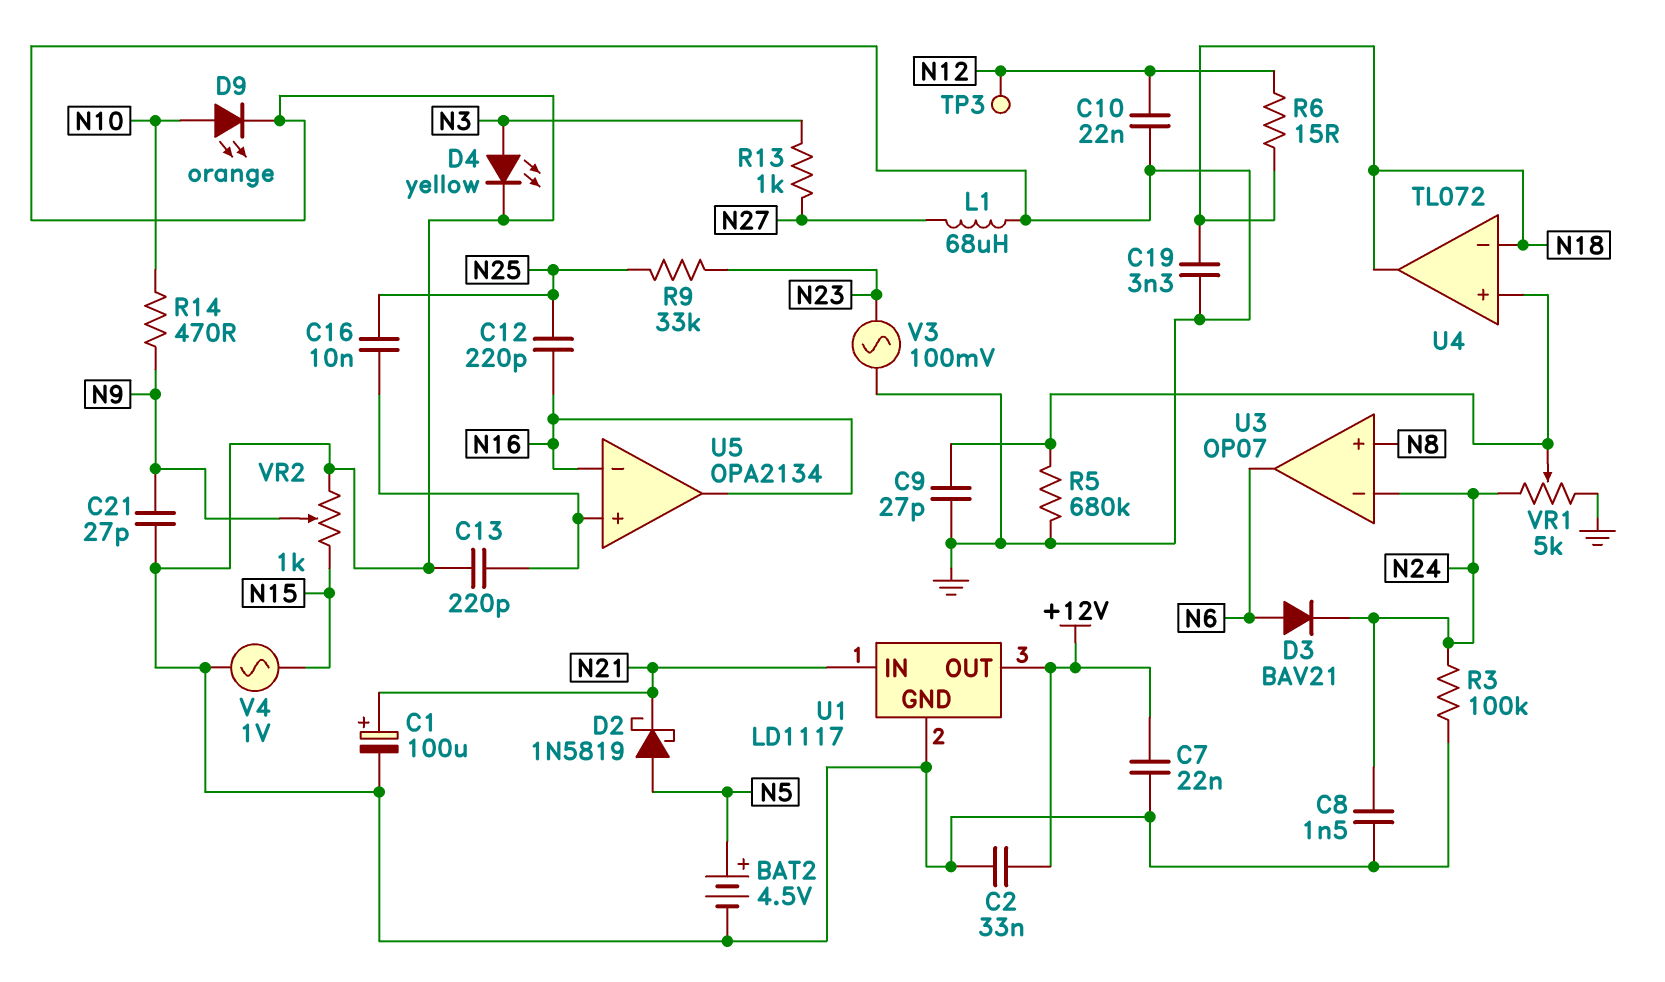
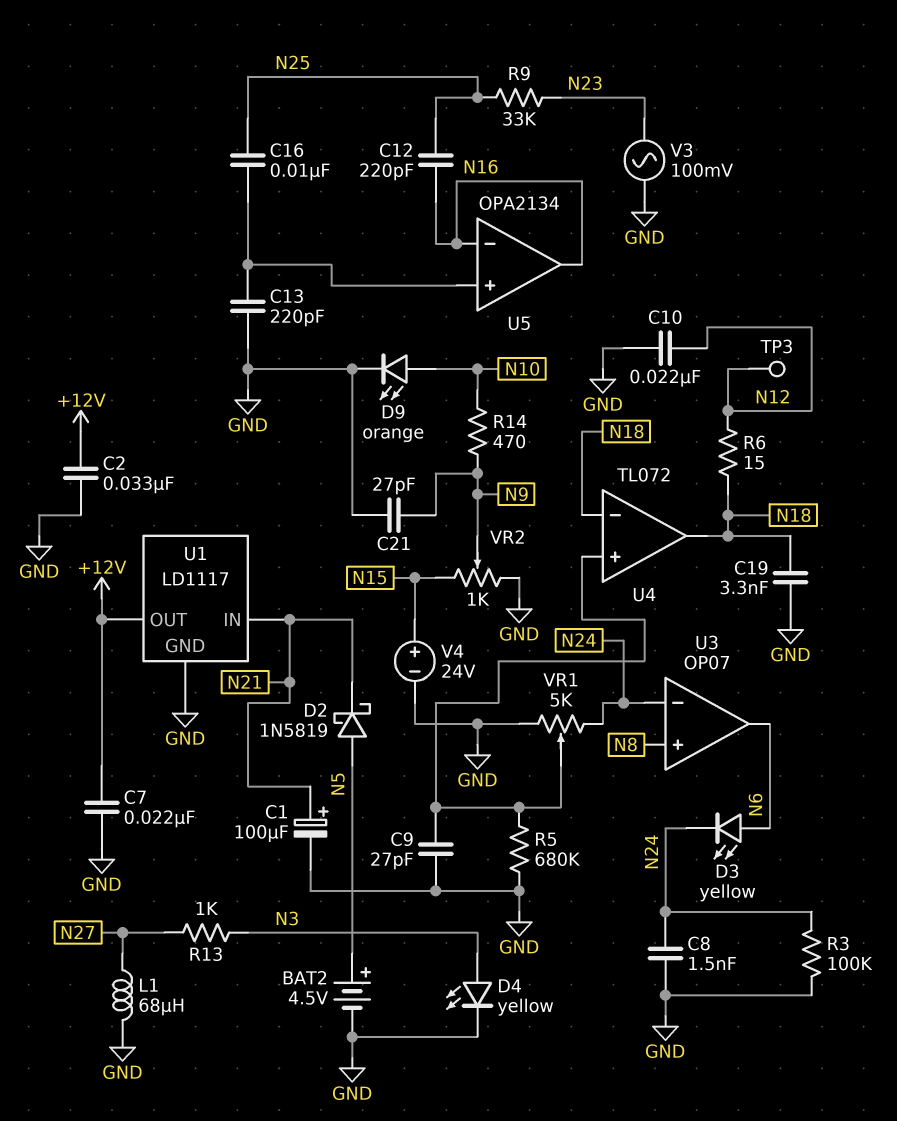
D3: diode BAV21 (A N6, K N24) -> LED yellow (A N6, K N24)
V4: AC 1V (GND, N15) -> 24V (plus N15, minus GND)

